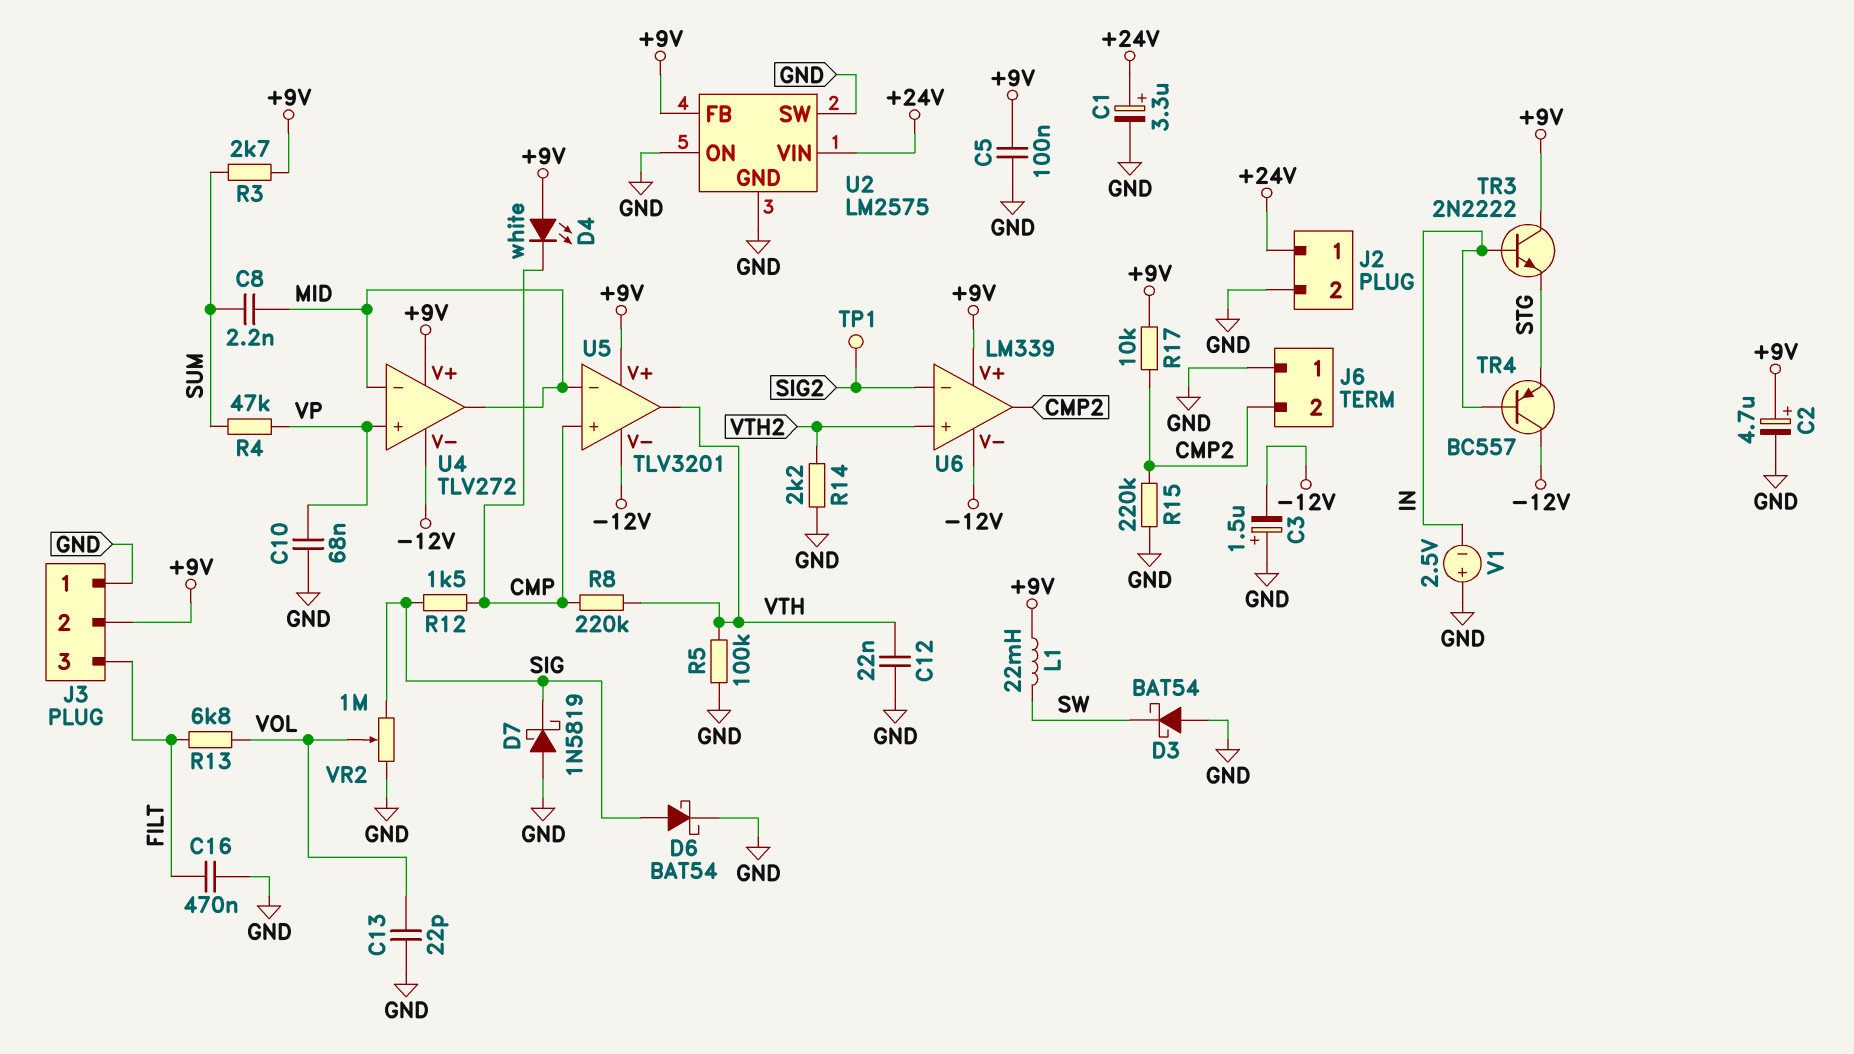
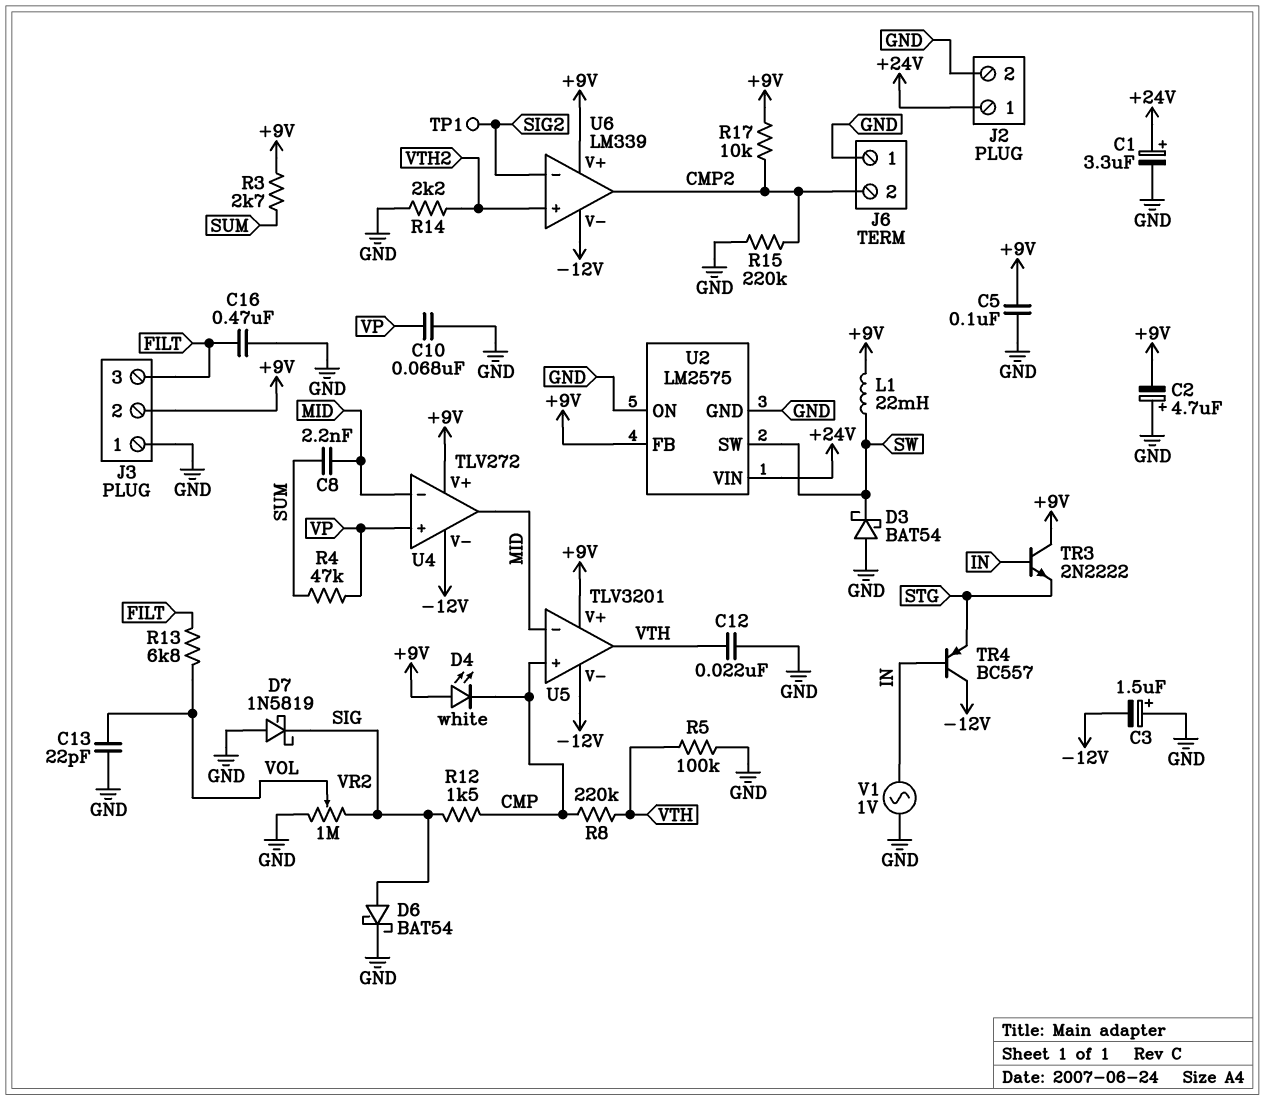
C2: 4.7uF (plus +9V, minus GND) -> 4.7uF (plus GND, minus +9V)
U2 pin SW: GND -> SW
V1: 2.5V (plus GND, minus IN) -> AC 1V (GND, IN)

